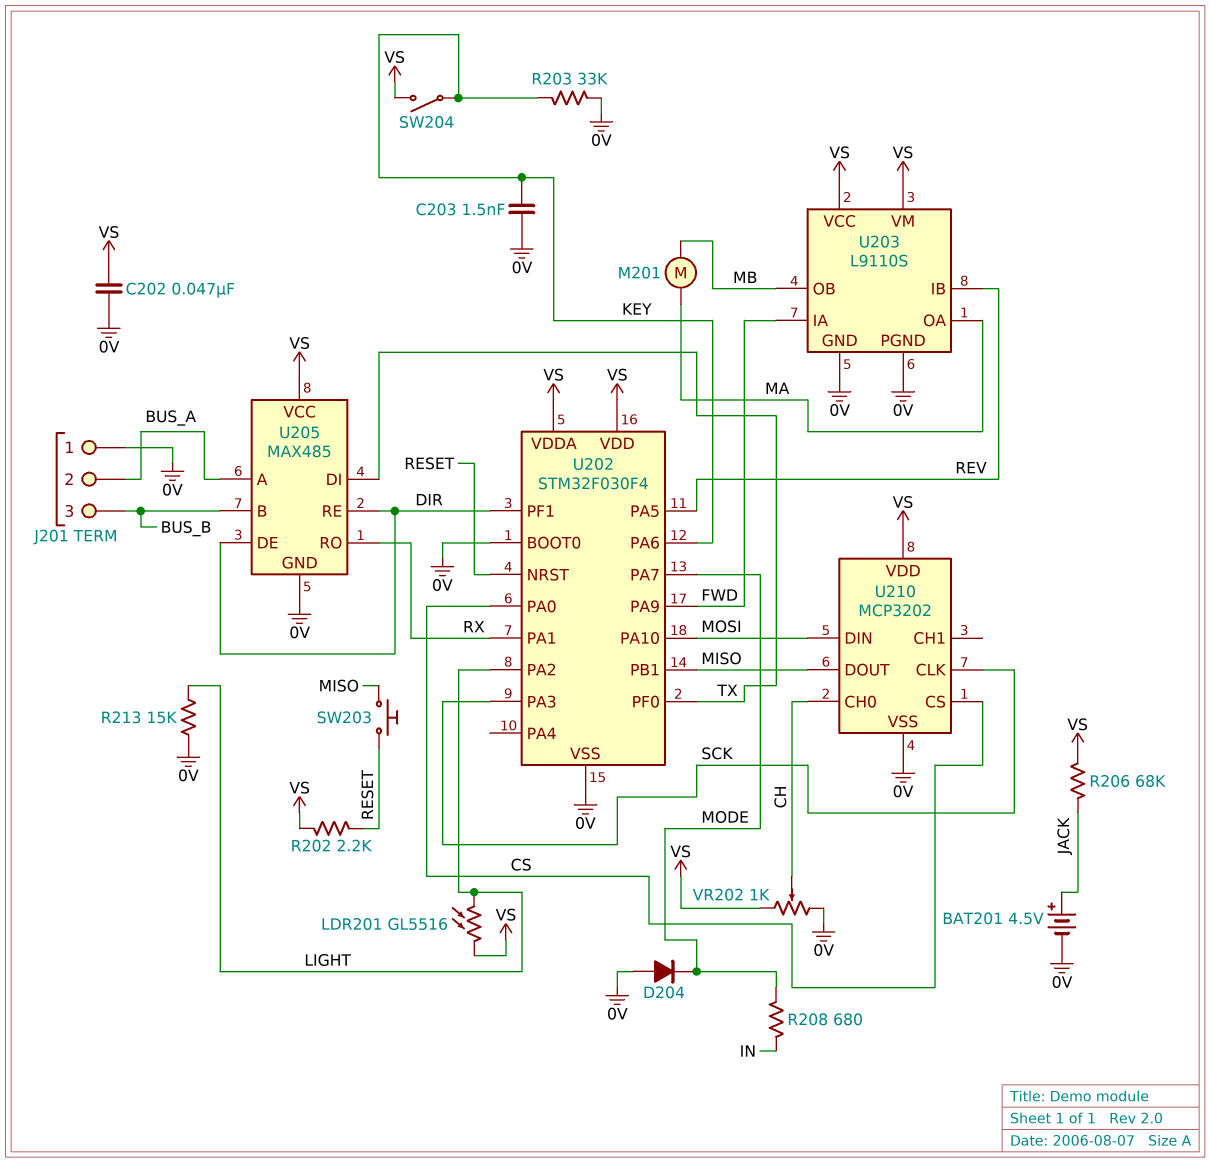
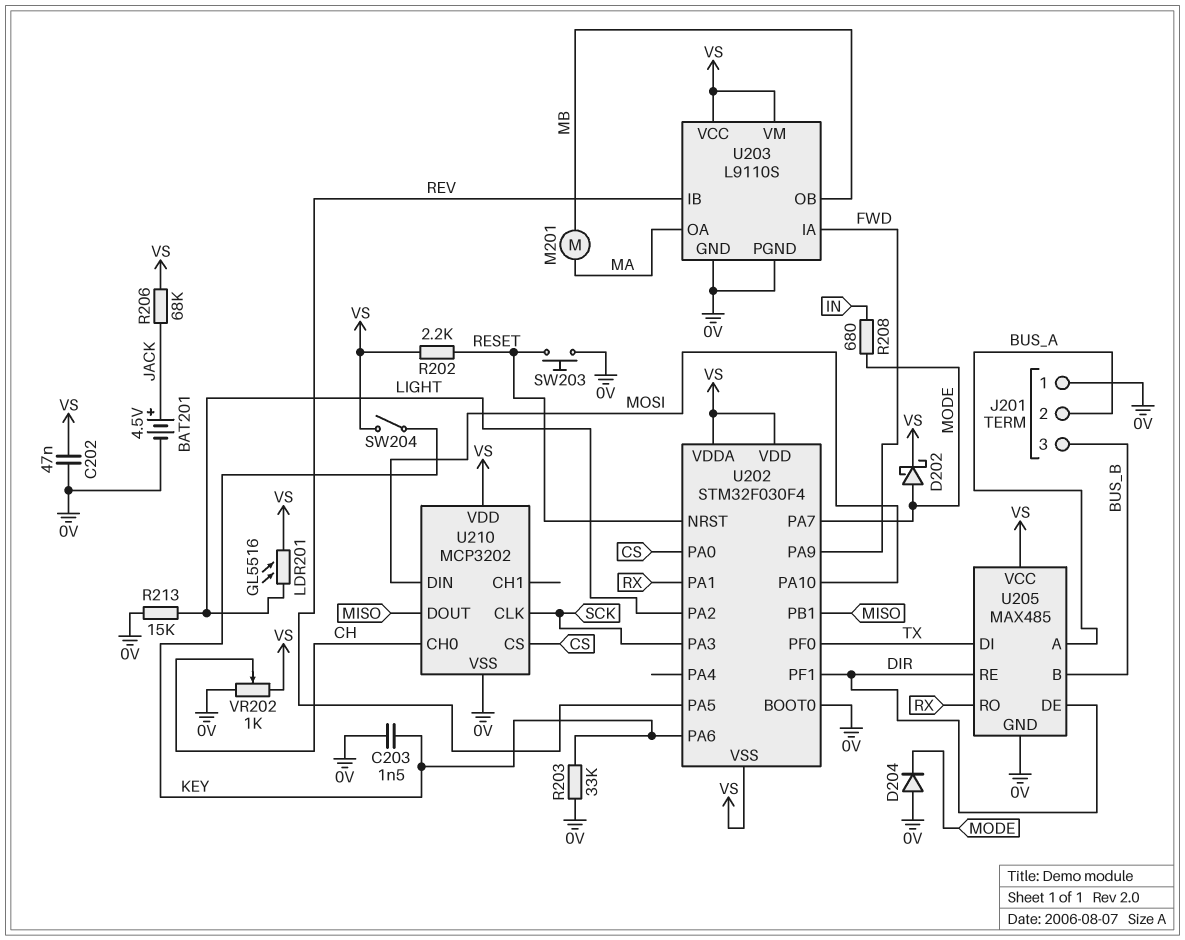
D202: none -> schottky (A MODE, K VS)
SW203: button (MISO, RESET) -> button (0V, RESET)
U202 pin VSS: 0V -> VS

